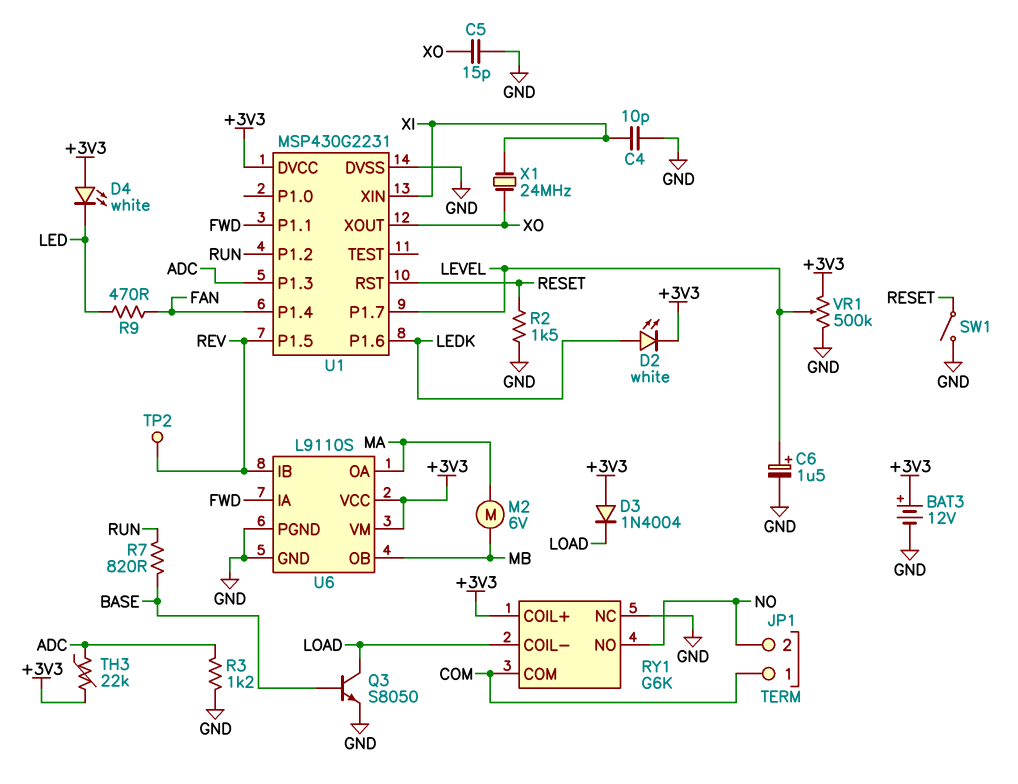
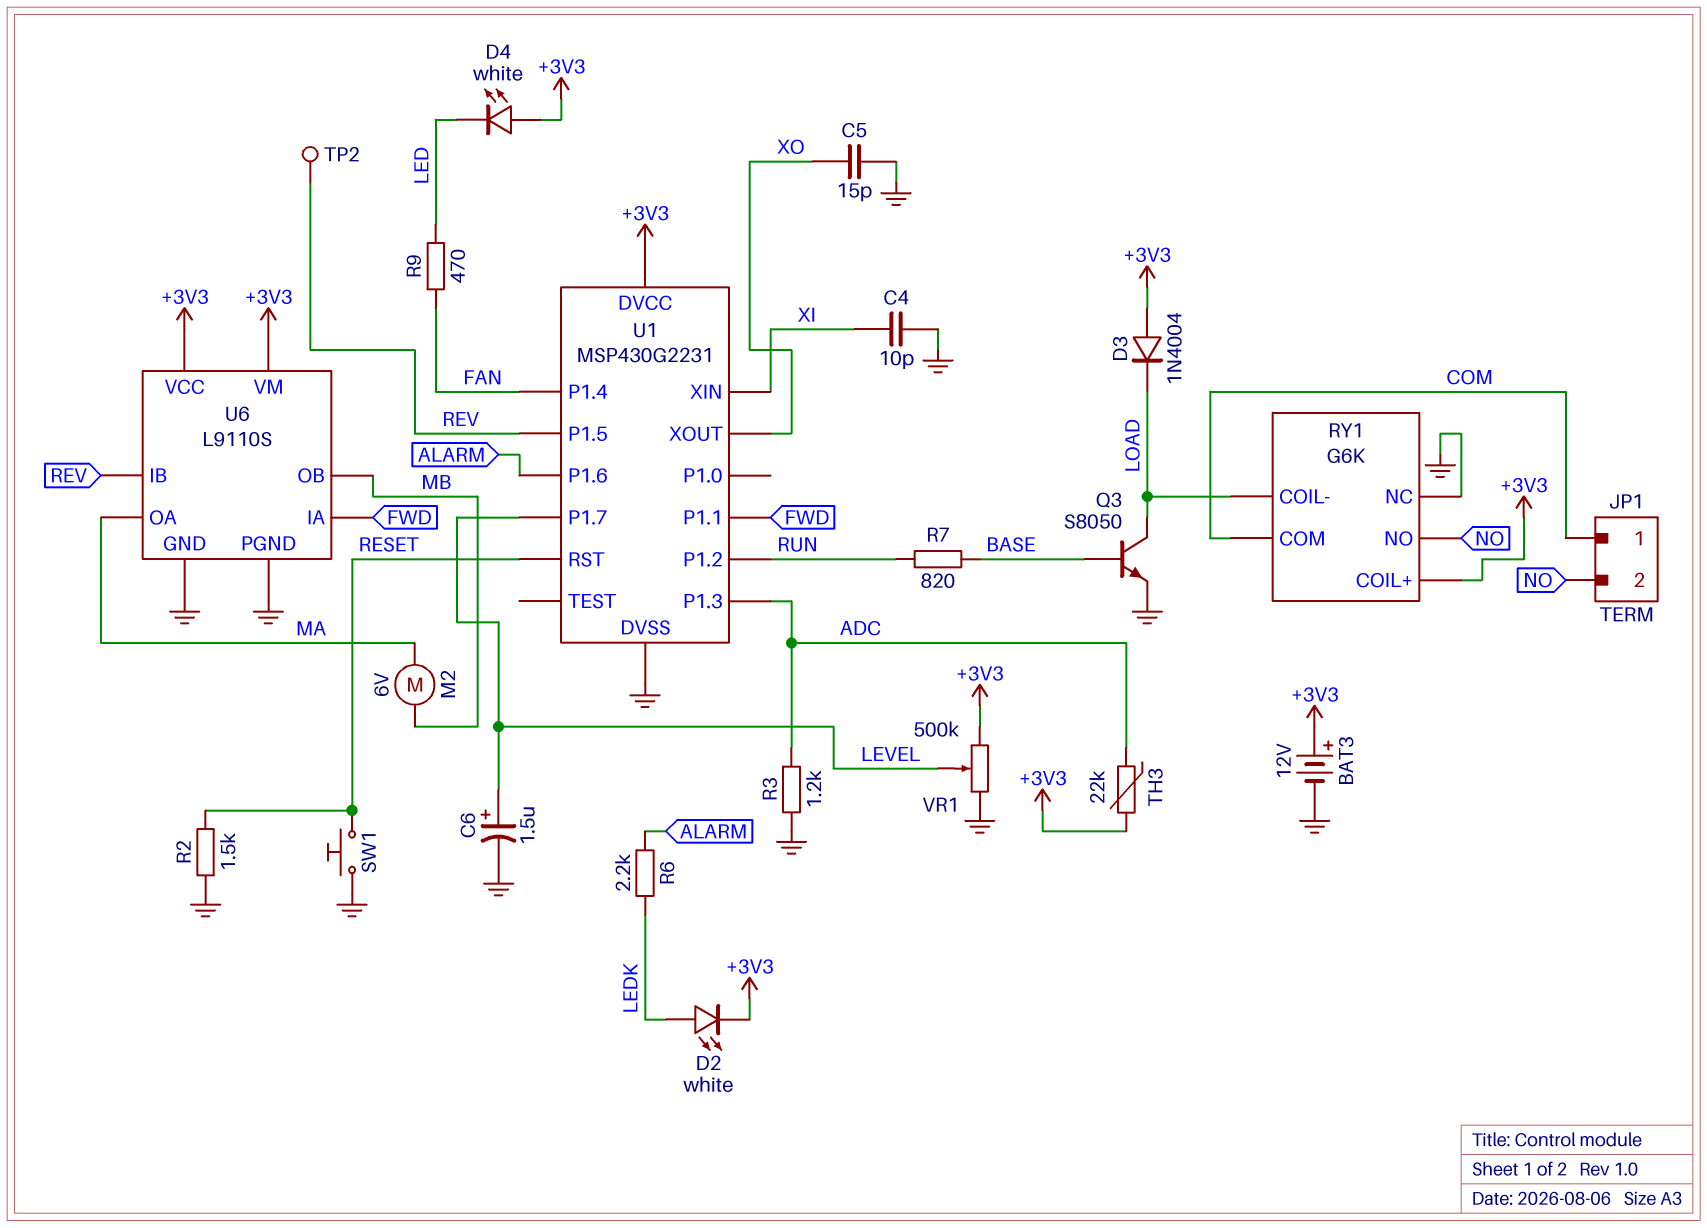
R6: none -> 2.2k (ALARM, LEDK)
SW1: switch (GND, RESET) -> button (GND, RESET)
U1 pin P1.6: LEDK -> ALARM
X1: 24MHz (XI, XO) -> none

